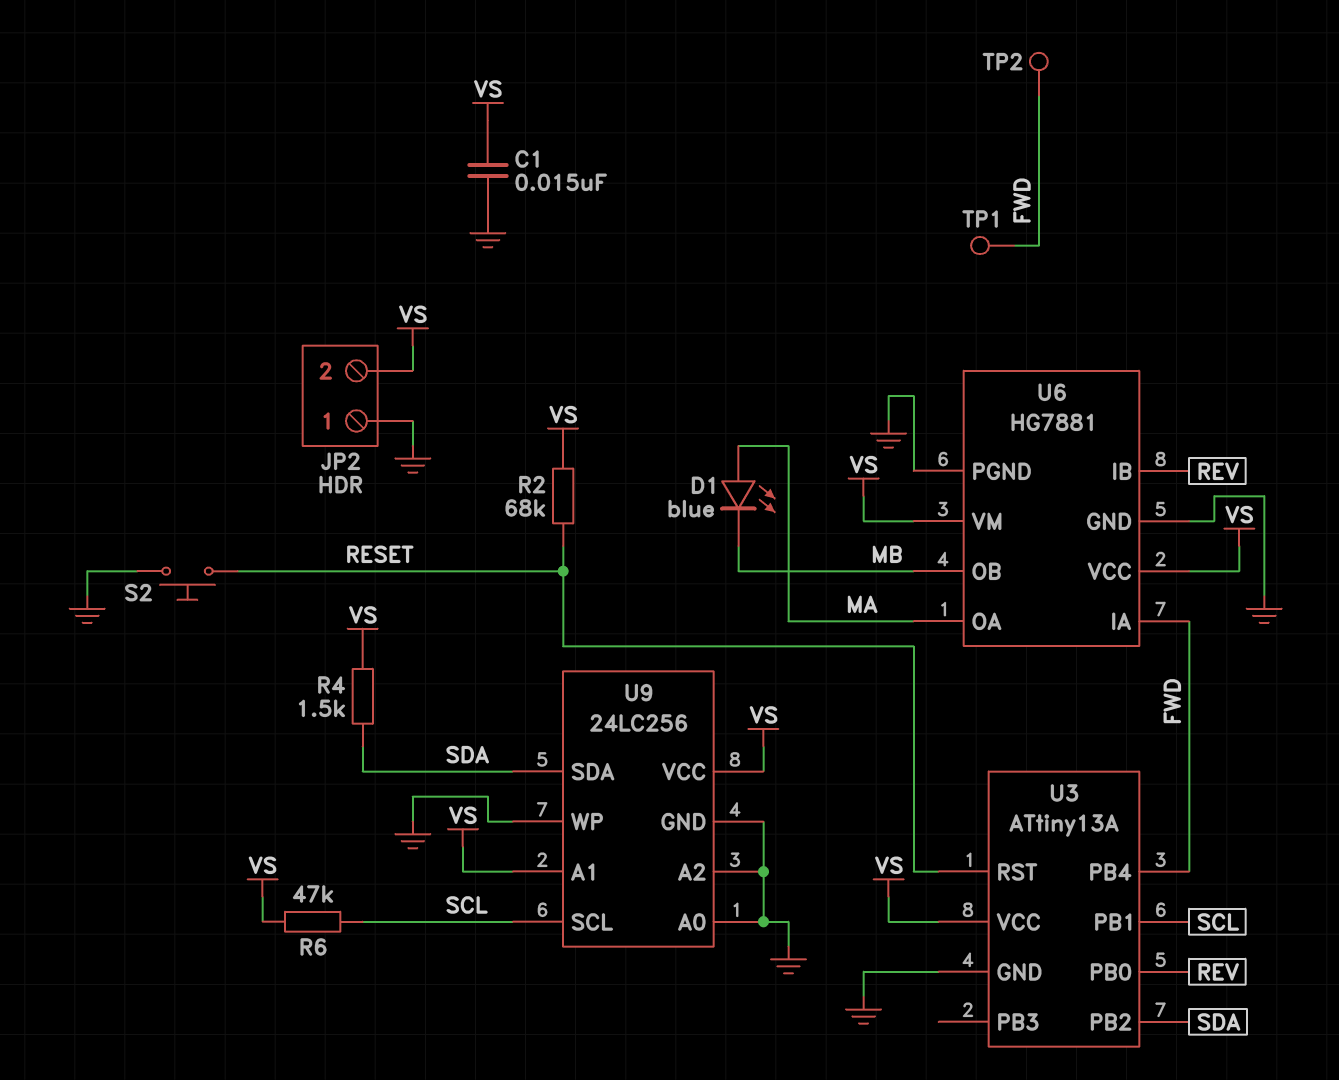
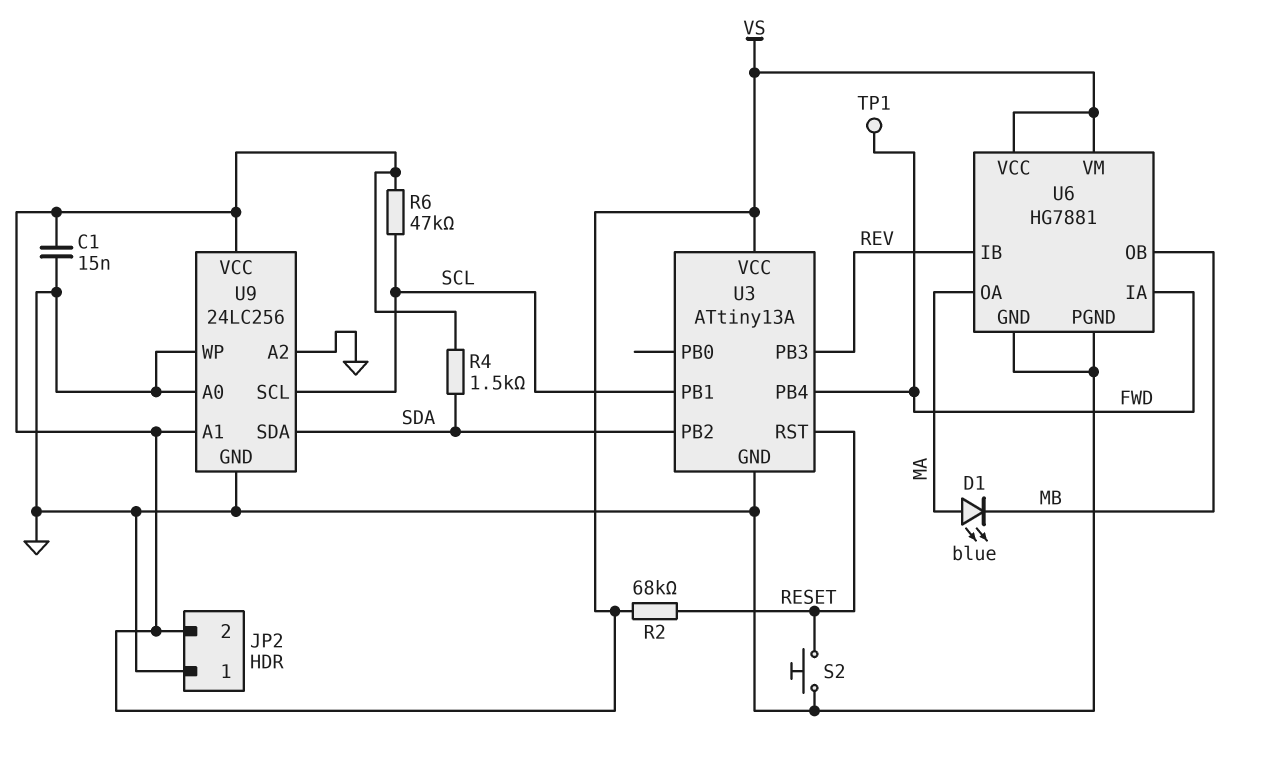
TP2: test point (FWD) -> none
U3 pin PB0: REV -> none
U3 pin PB3: none -> REV

